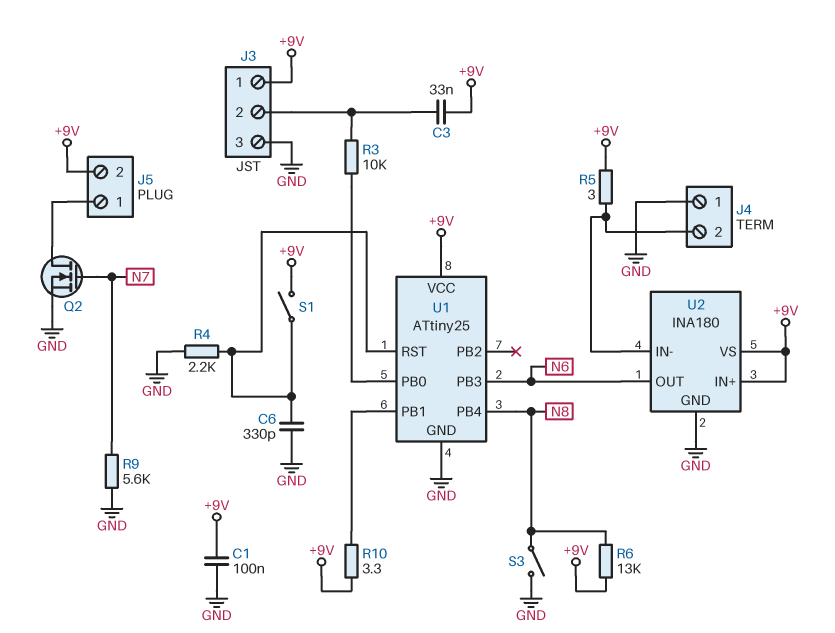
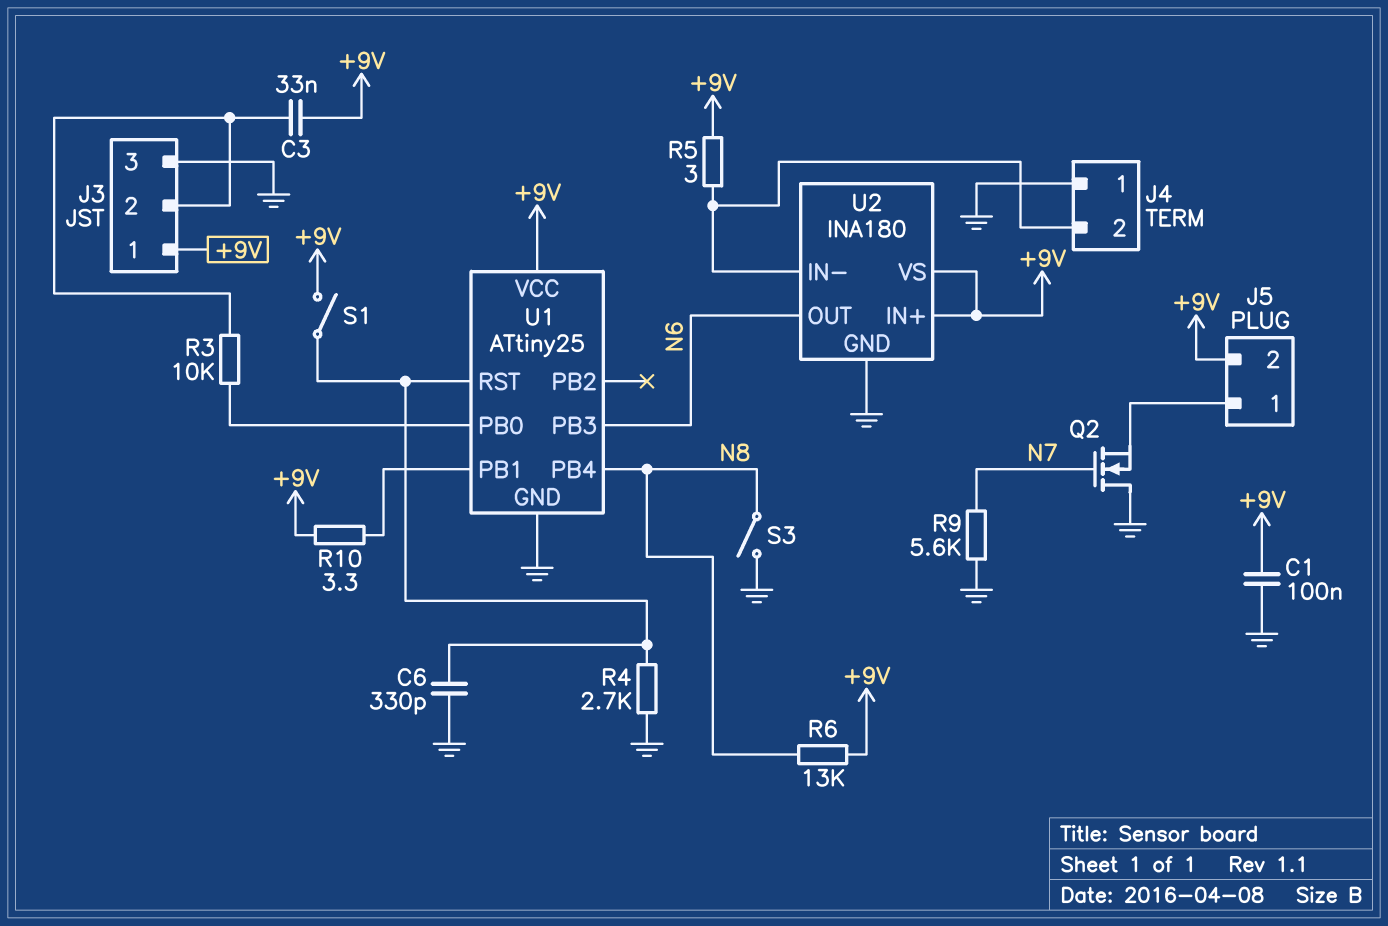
Q2: NMOS (G N7, D J5/1, S GND) -> NMOS (G N7, D GND, S J5/1)
R4: 2.2k (GND, U1/RST) -> 2.7k (GND, U1/RST)

